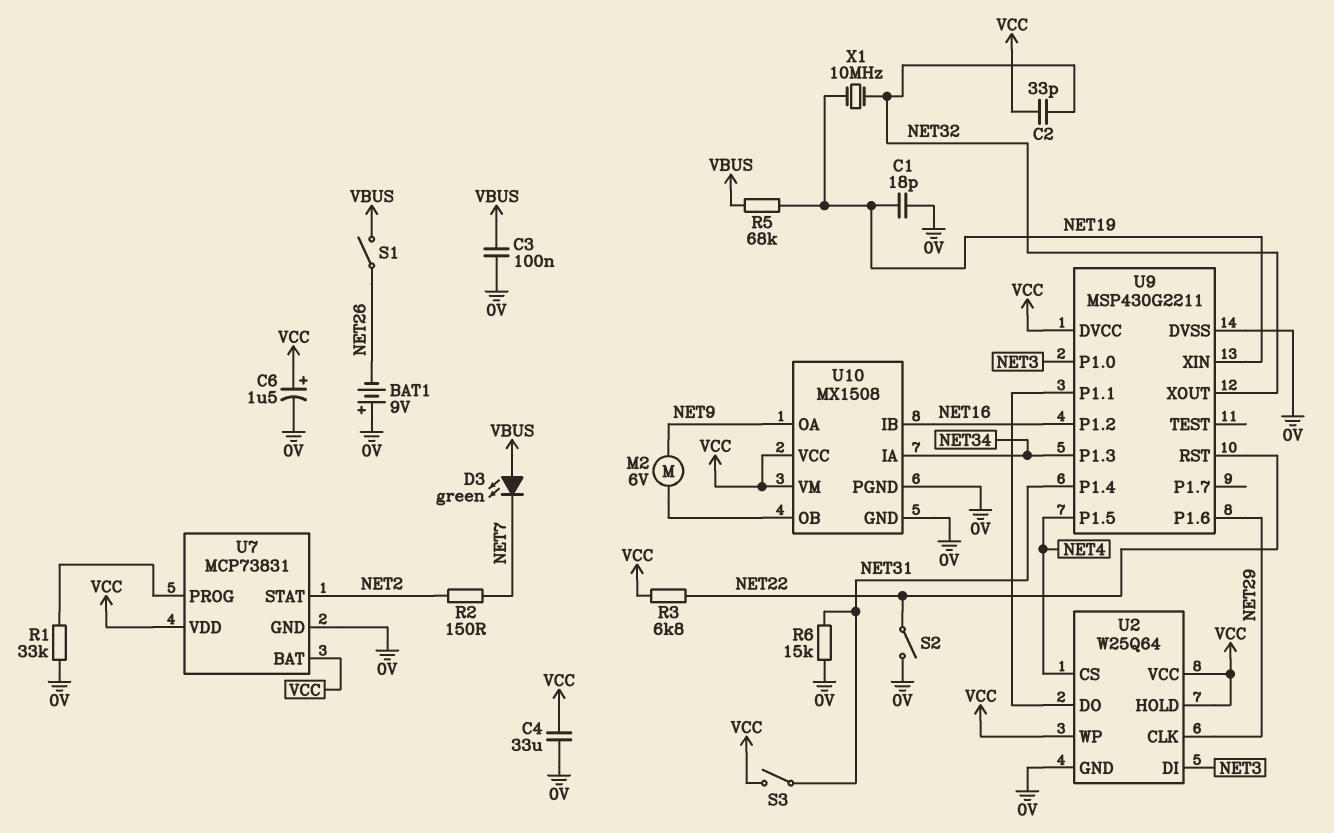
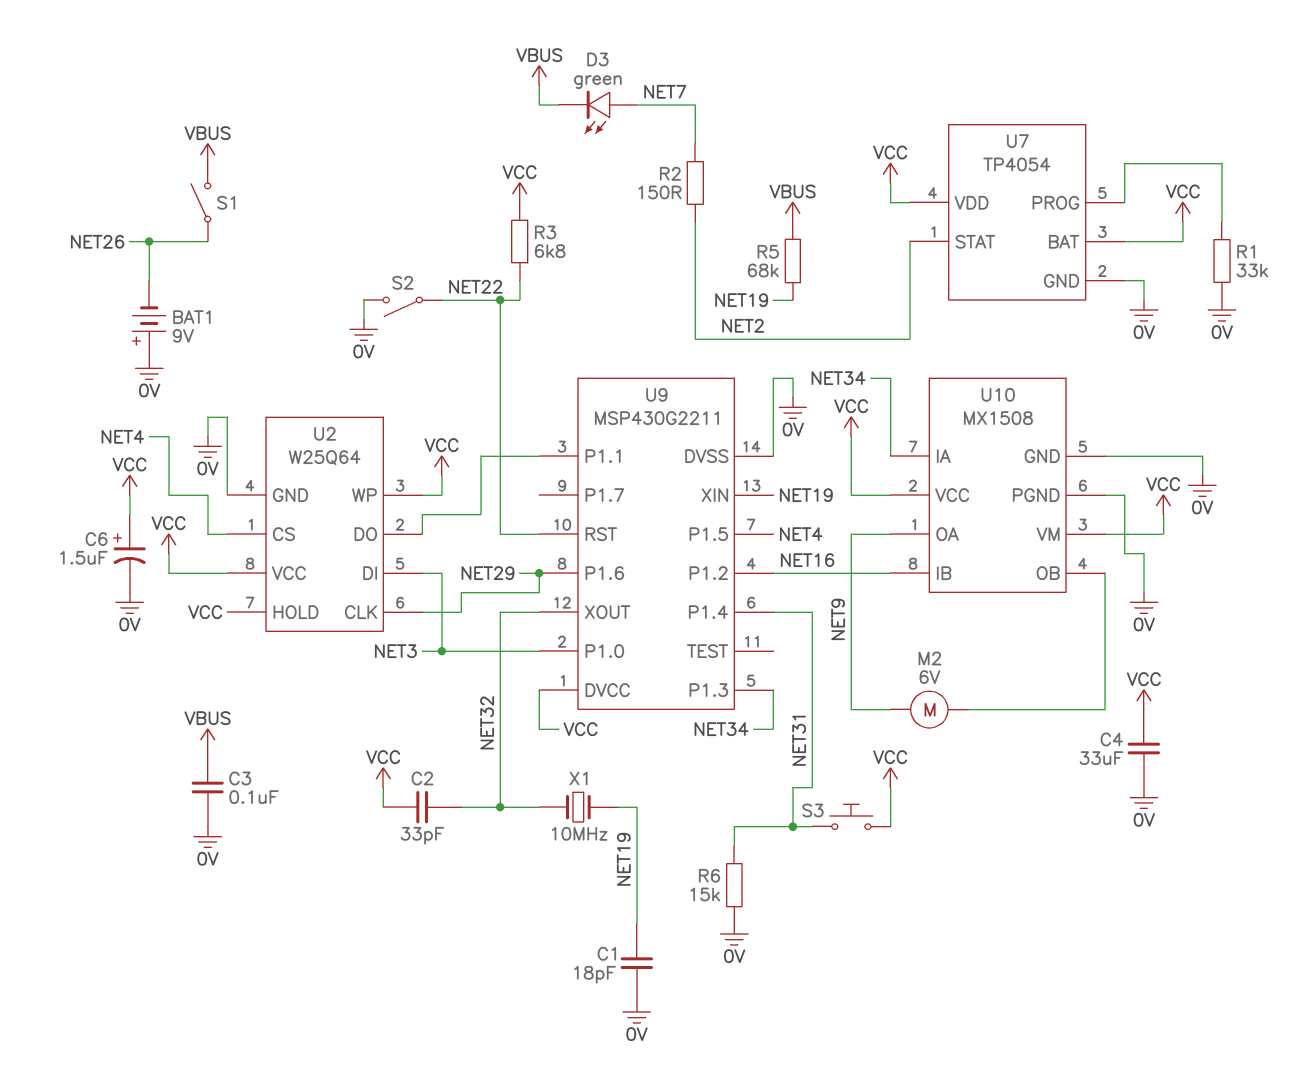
D3: LED green (A VBUS, K NET7) -> LED green (A NET7, K VBUS)
S3: switch (NET31, VCC) -> button (NET31, VCC)
U7: MCP73831 -> TP4054

